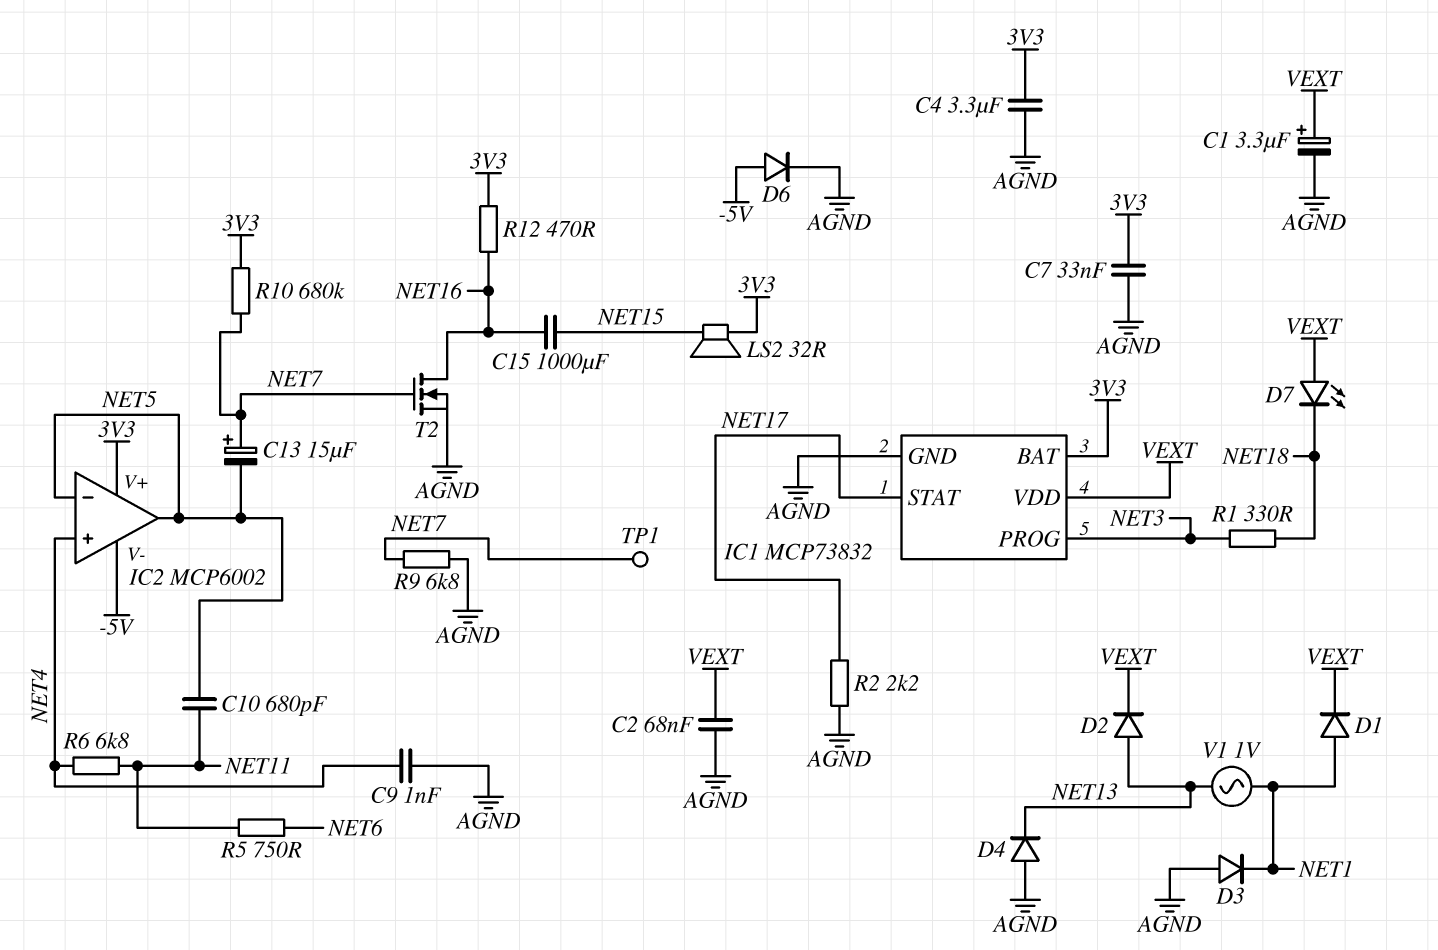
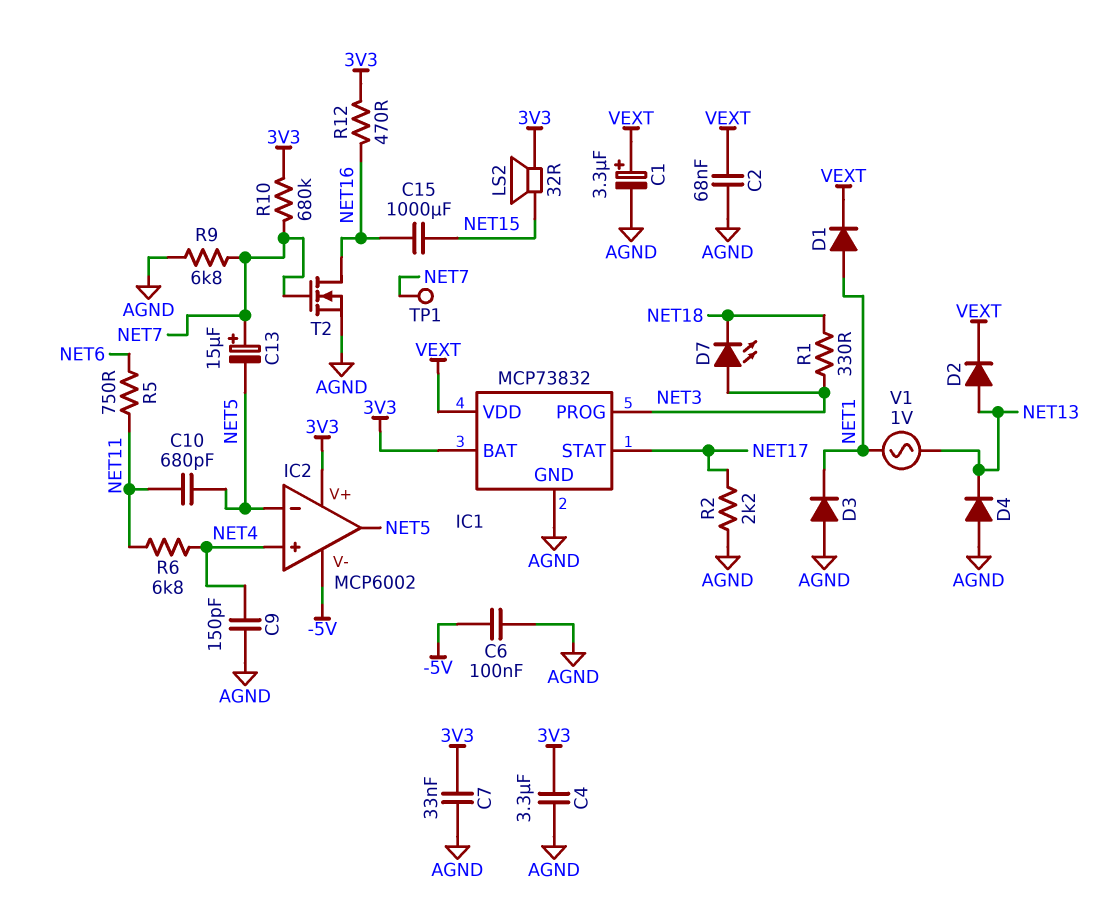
C6: none -> 100nF (-5V, AGND)
C9: 1nF (AGND, NET4) -> 150pF (AGND, NET4)
D6: diode (A -5V, K AGND) -> none
D7: LED (A VEXT, K NET18) -> LED (A NET3, K NET18)

